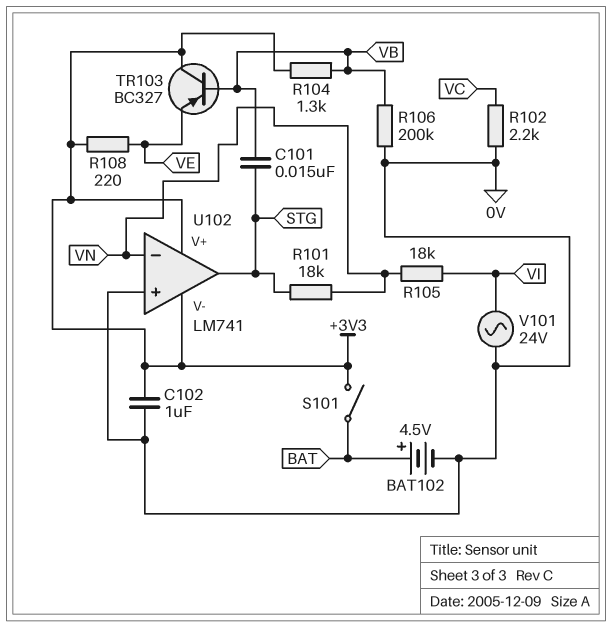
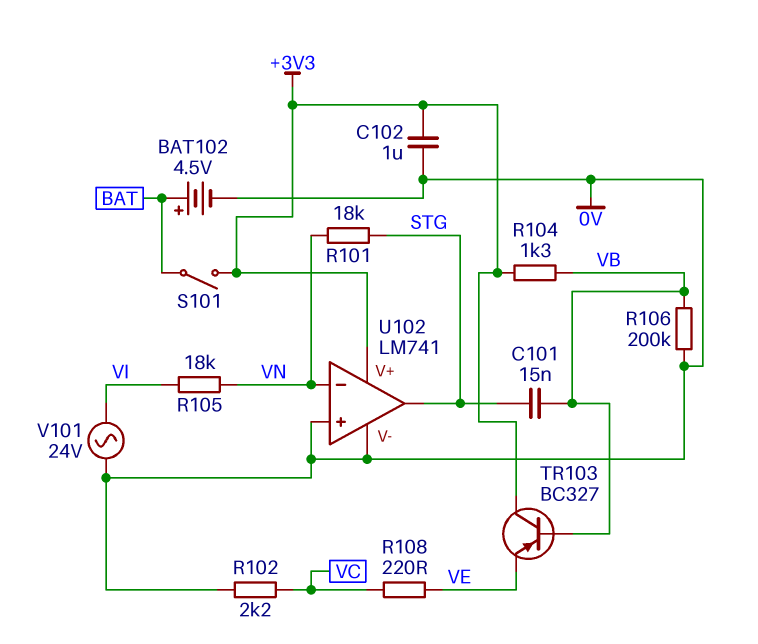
R108: 220 (+3V3, VE) -> 220 (VC, VE)
U102 pin V-: +3V3 -> 0V

